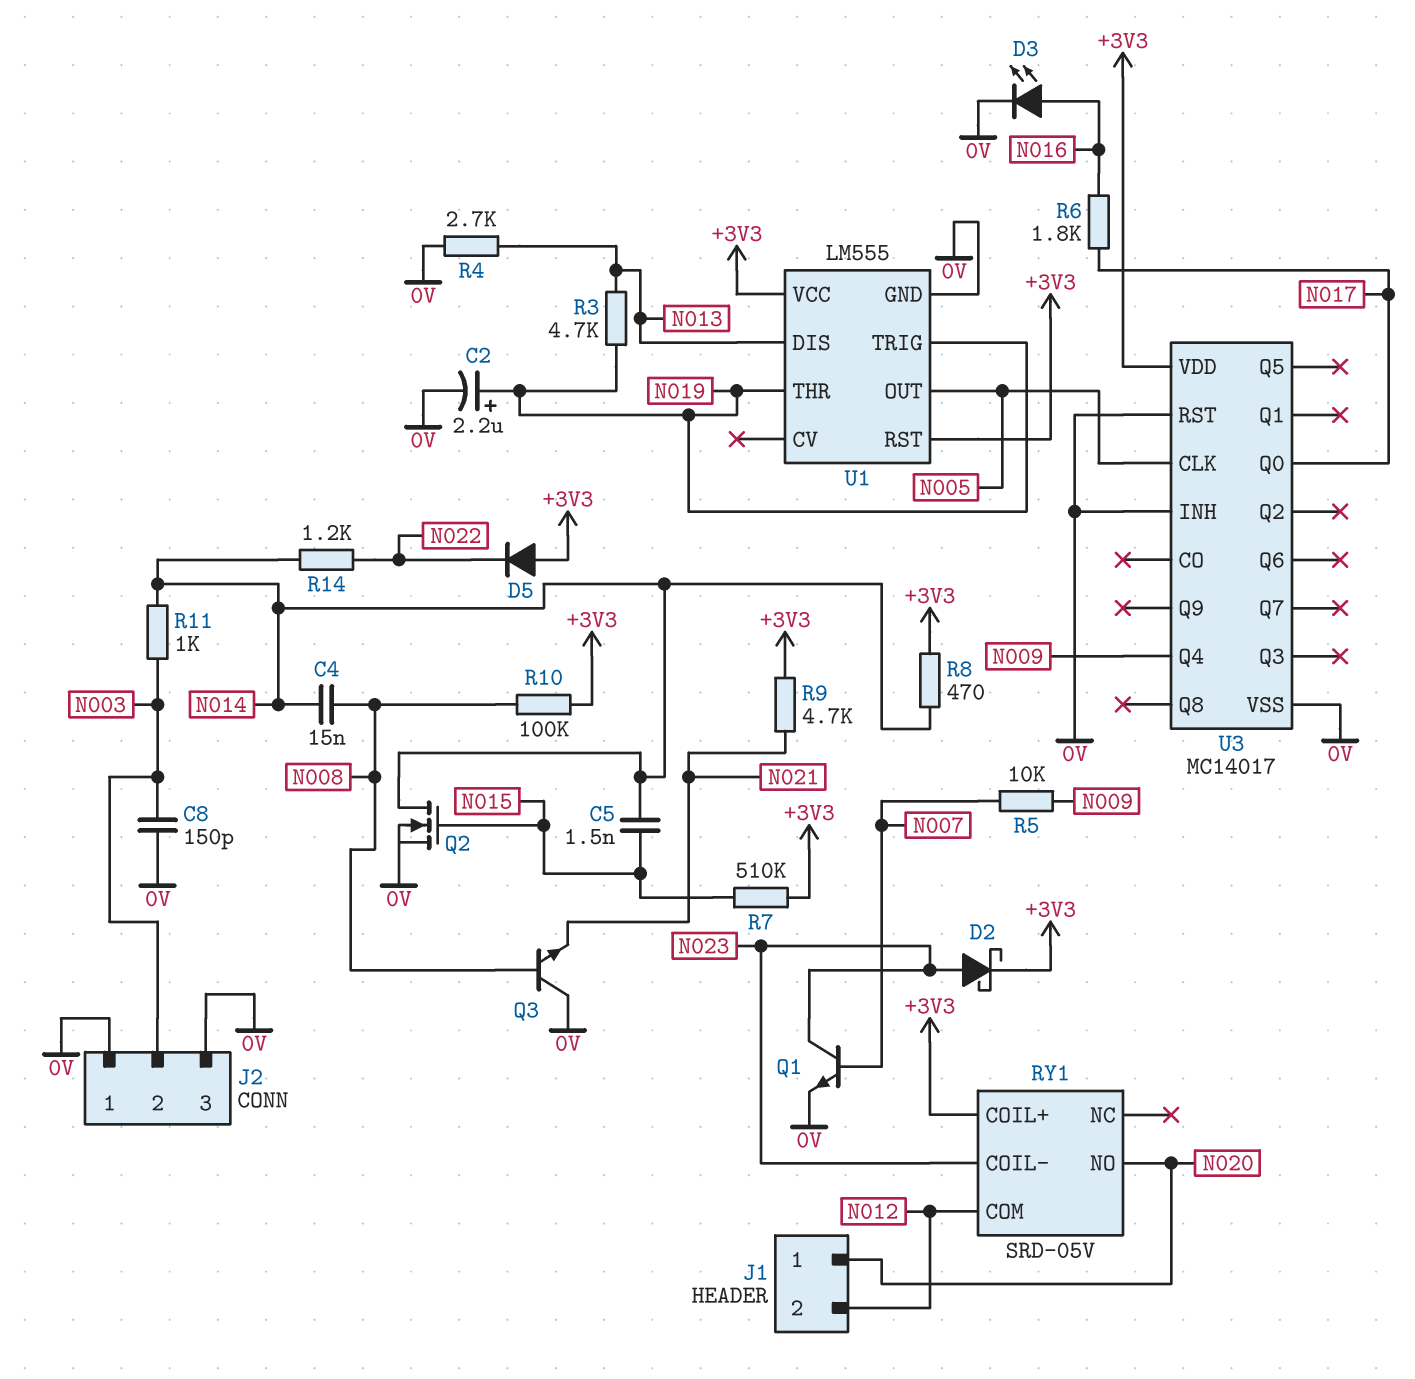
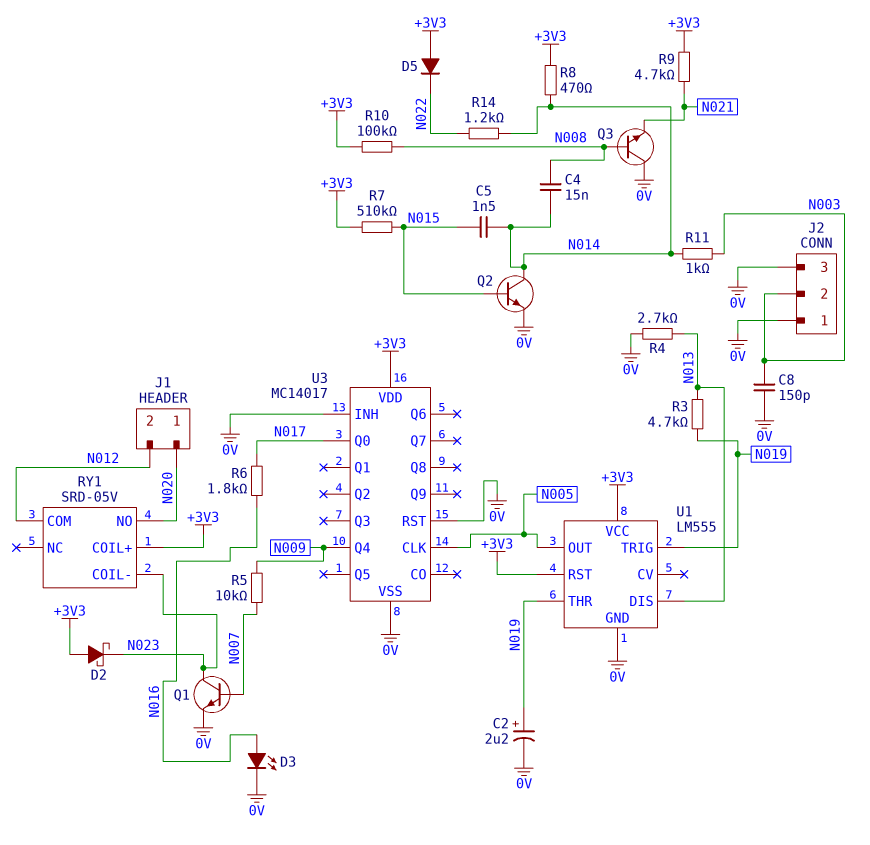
D2: schottky (A N023, K +3V3) -> schottky (A +3V3, K N023)
Q2: NMOS (G N015, D N014, S 0V) -> NPN (B N015, C N014, E 0V)

